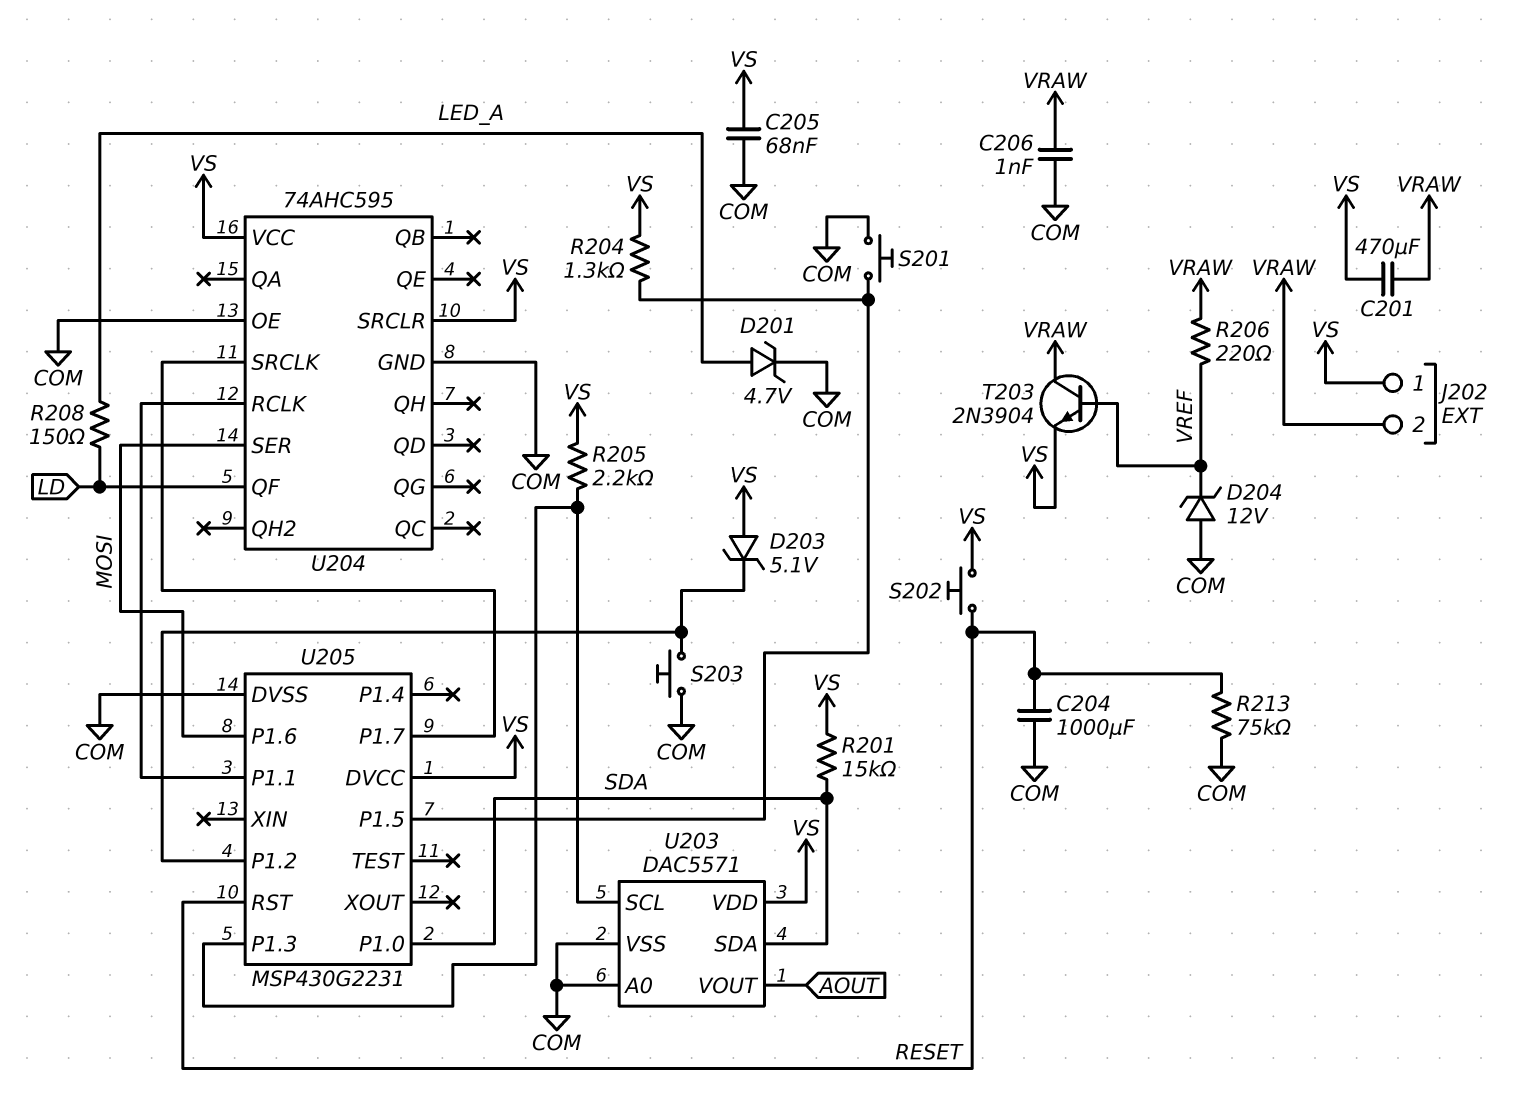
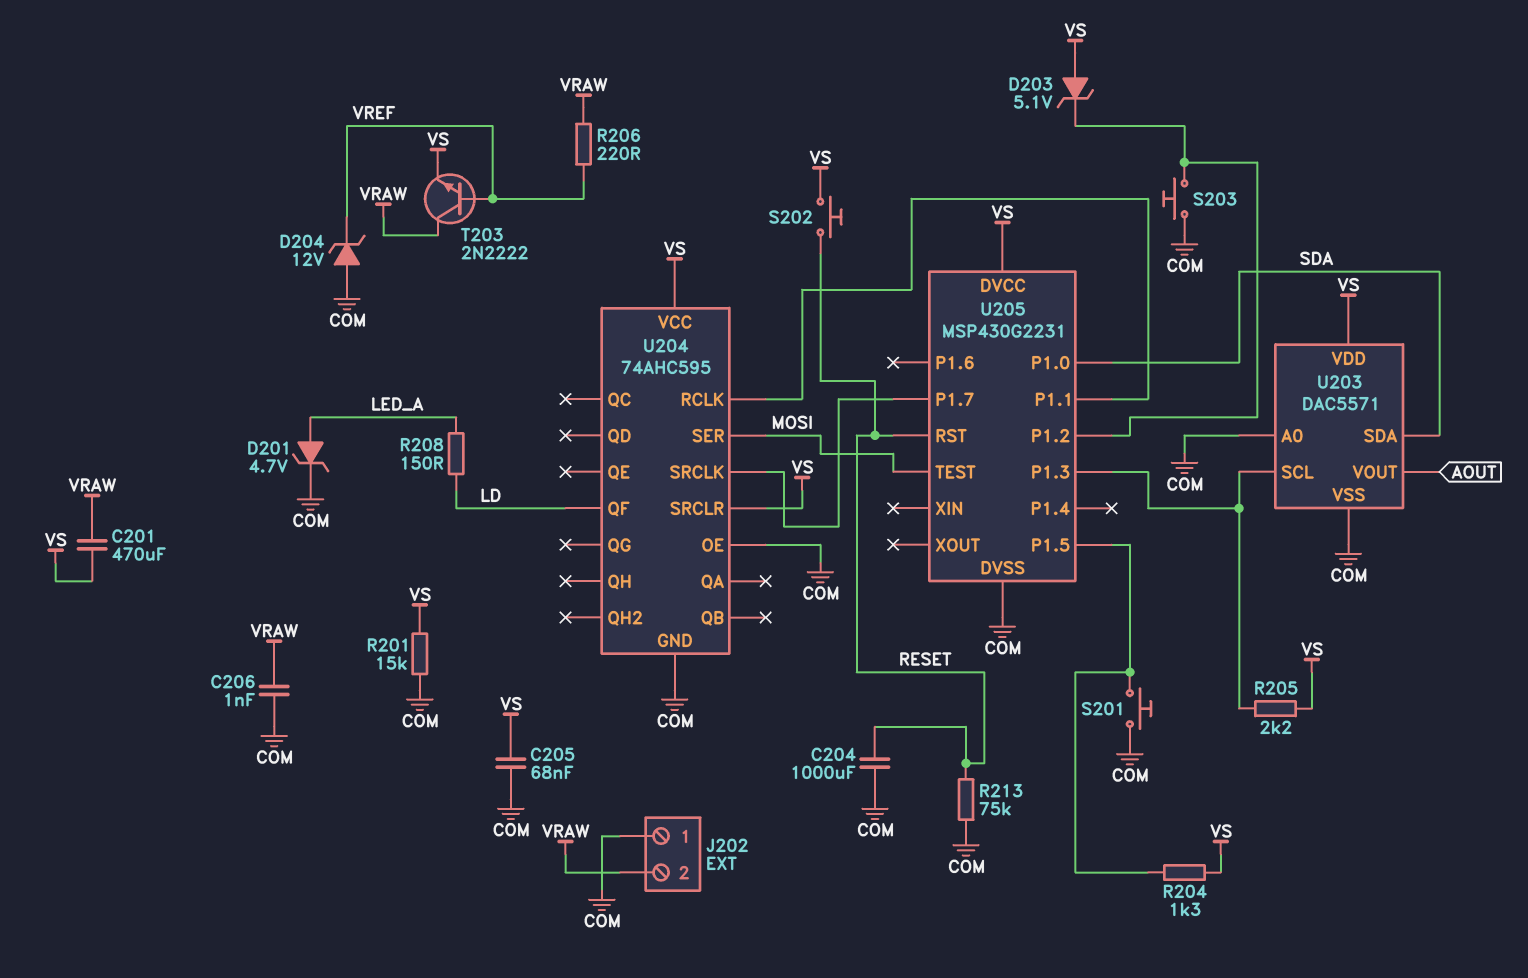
J202 pin 1: VS -> COM
R201: 15k (SDA, VS) -> 15k (COM, VS)
T203: NPN 2N3904 (B VREF, C VRAW, E VS) -> NPN 2N2222 (B VREF, C VRAW, E VS)
U205 pin P1.6: MOSI -> none
U205 pin TEST: none -> MOSI

